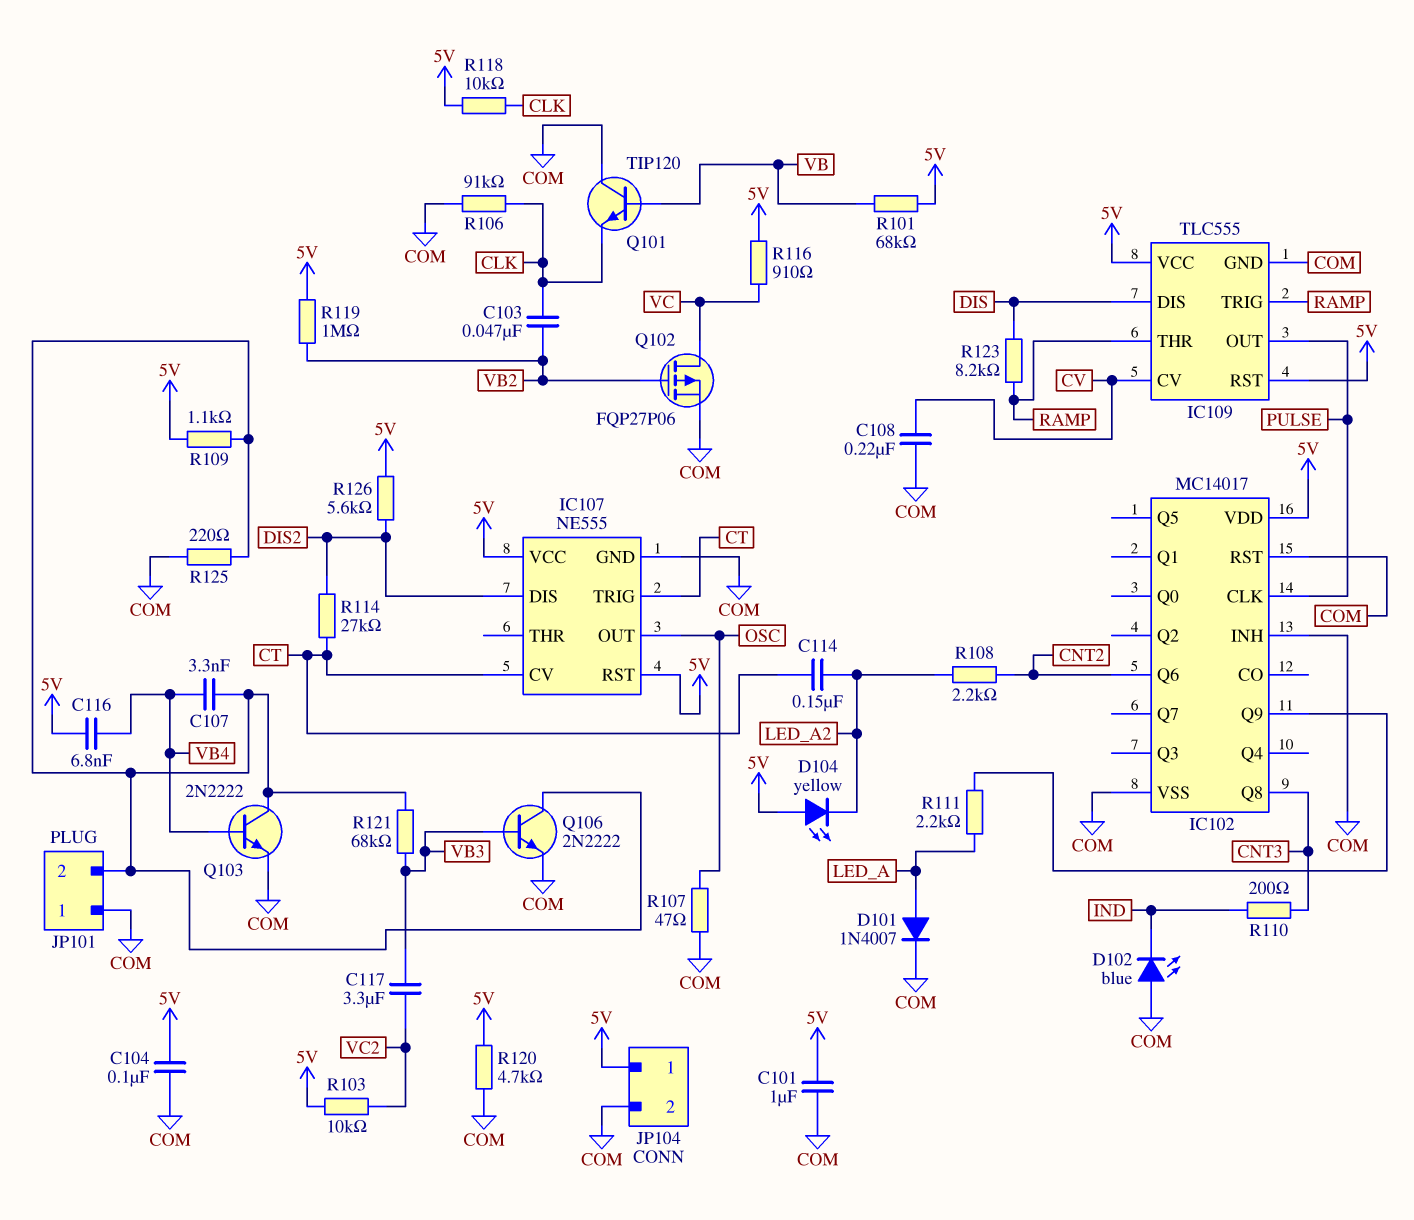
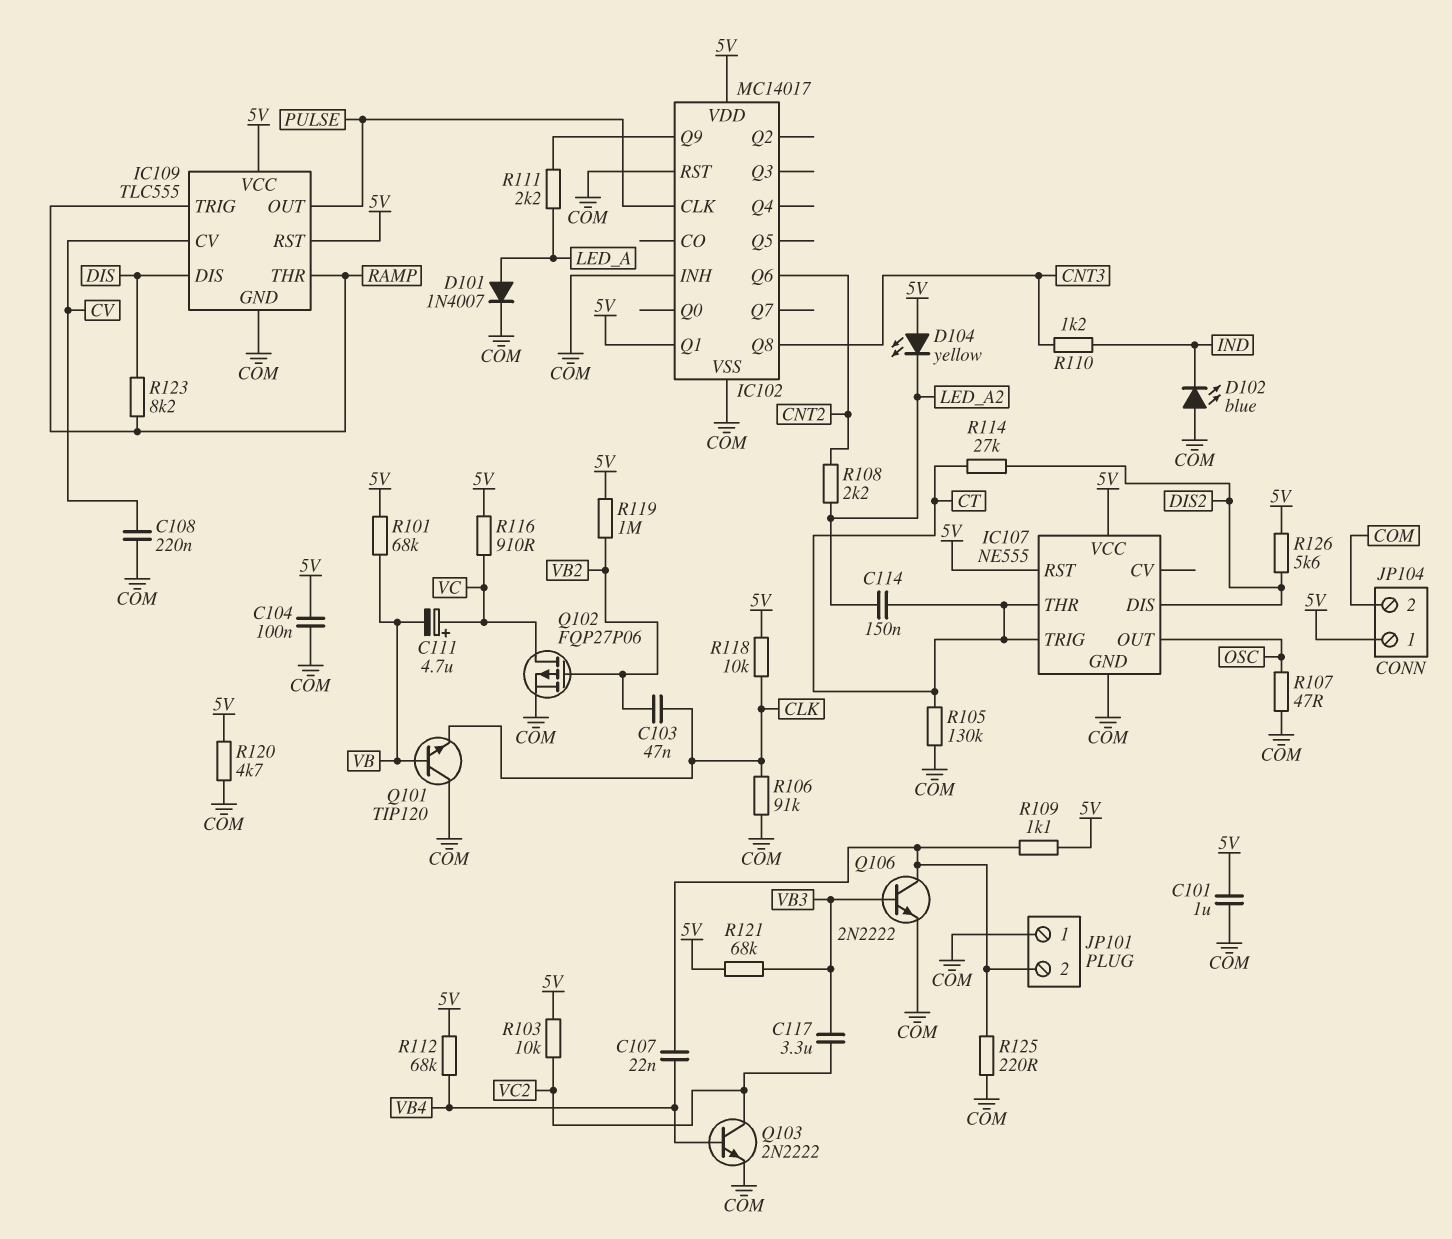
C107: 3.3nF (JP101/2, VB4) -> 22nF (JP101/2, VB4)
C111: none -> 4.7uF (plus VC, minus VB)
C116: 6.8nF (5V, VB4) -> none
IC102 pin Q1: none -> 5V
IC107 pin CV: CT -> none
IC107 pin THR: none -> CT
Q103: NPN 2N2222 (B VB4, C JP101/2, E COM) -> NPN 2N2222 (B VB4, C VC2, E COM)
R105: none -> 130k (COM, CT)
R110: 200 (CNT3, IND) -> 1.2k (CNT3, IND)
R112: none -> 68k (5V, VB4)
R121: 68k (JP101/2, VB3) -> 68k (5V, VB3)

